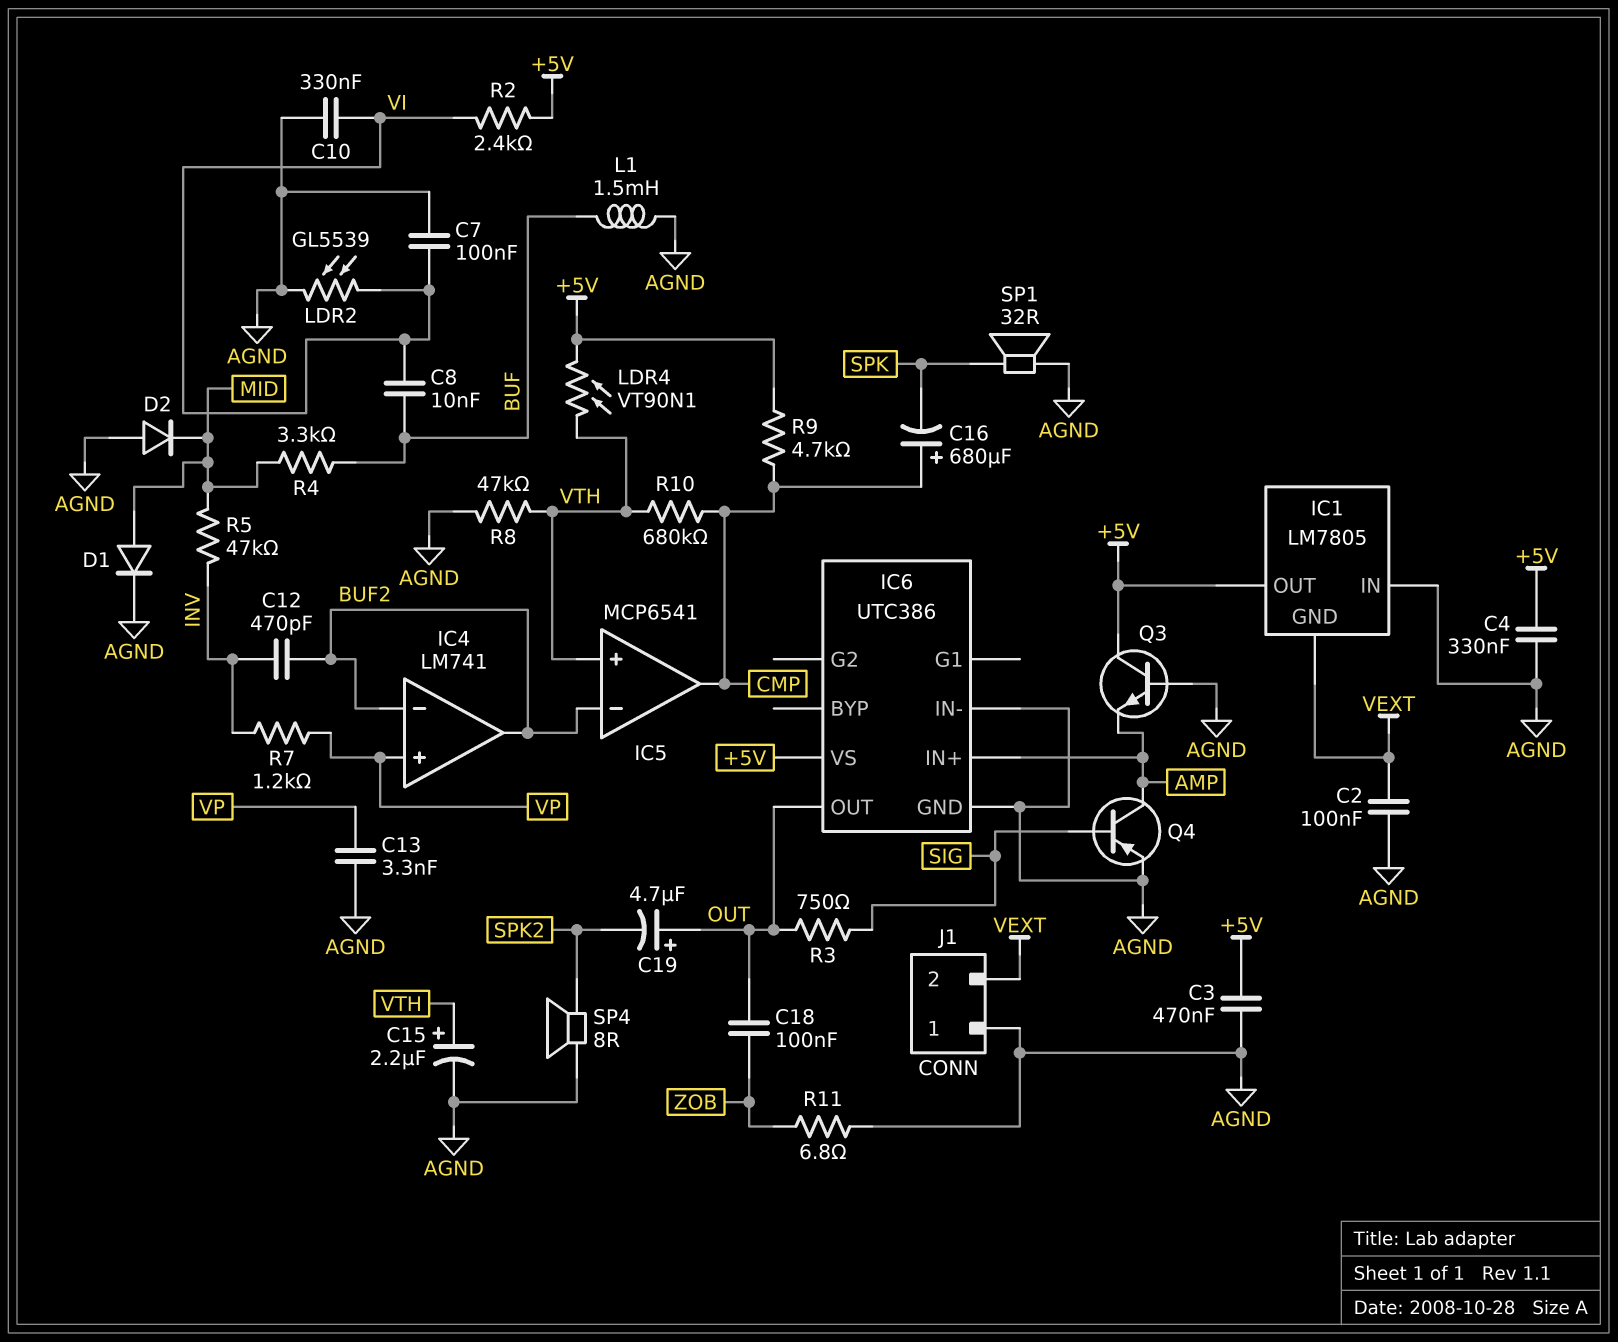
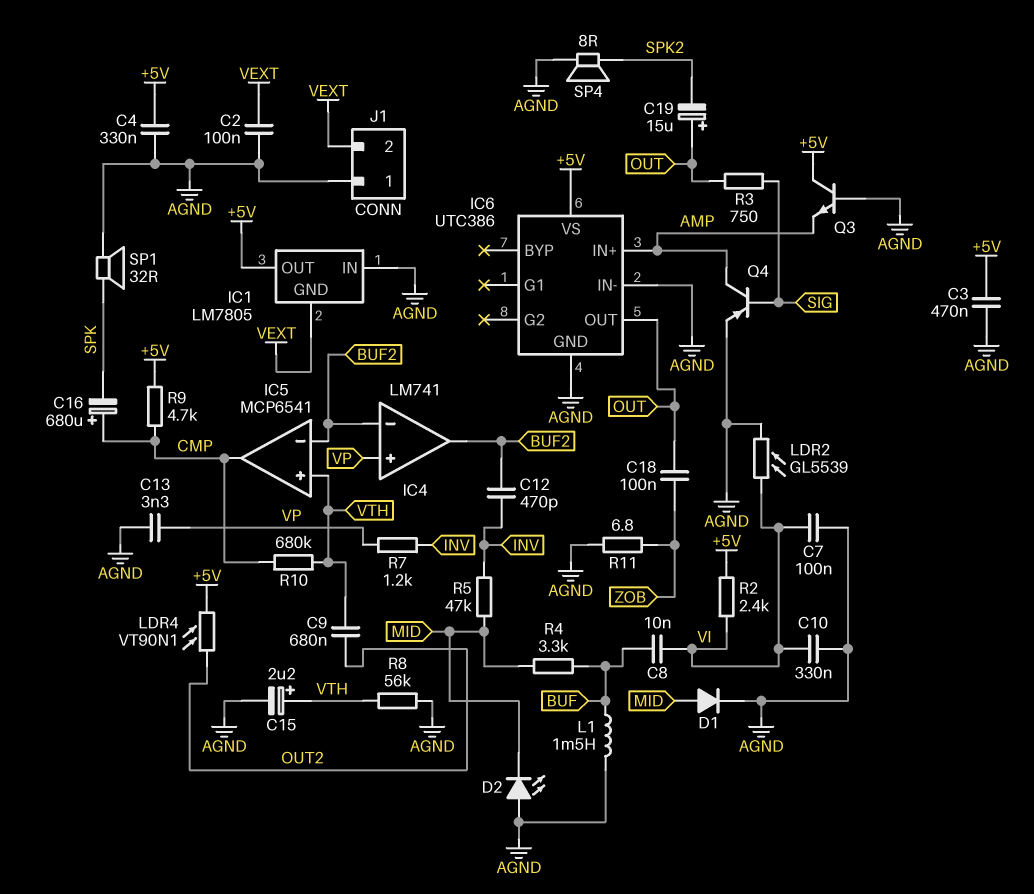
C9: none -> 680nF (OUT2, VTH)
C19: 4.7uF (plus OUT, minus SPK2) -> 15uF (plus OUT, minus SPK2)
D2: diode (A AGND, K MID) -> LED (A AGND, K MID)
LDR4: VT90N1 (+5V, VTH) -> VT90N1 (+5V, OUT2)
R8: 47k (AGND, VTH) -> 56k (AGND, VTH)

